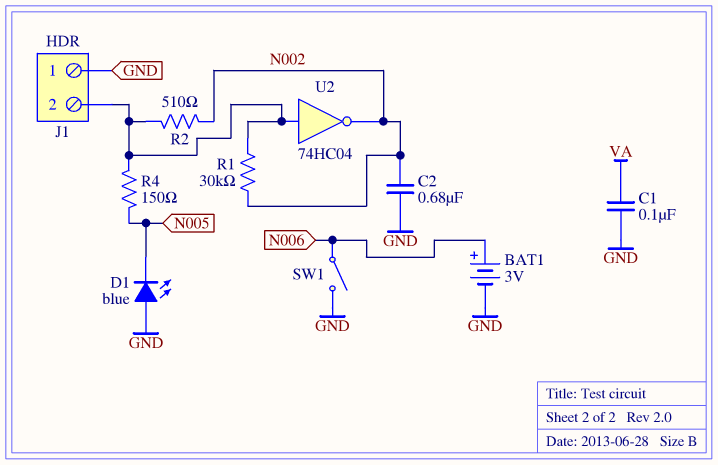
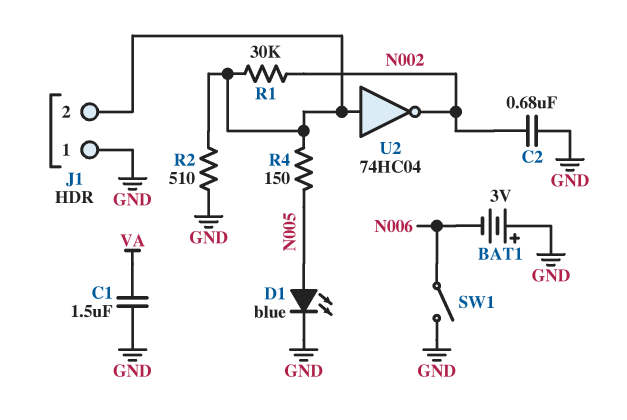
BAT1: 3V (plus N006, minus GND) -> 3V (plus GND, minus N006)
C1: 100nF (GND, VA) -> 1.5uF (GND, VA)
D1: LED blue (A GND, K N005) -> LED blue (A N005, K GND)
R2: 510 (J1/2, N002) -> 510 (GND, J1/2)

